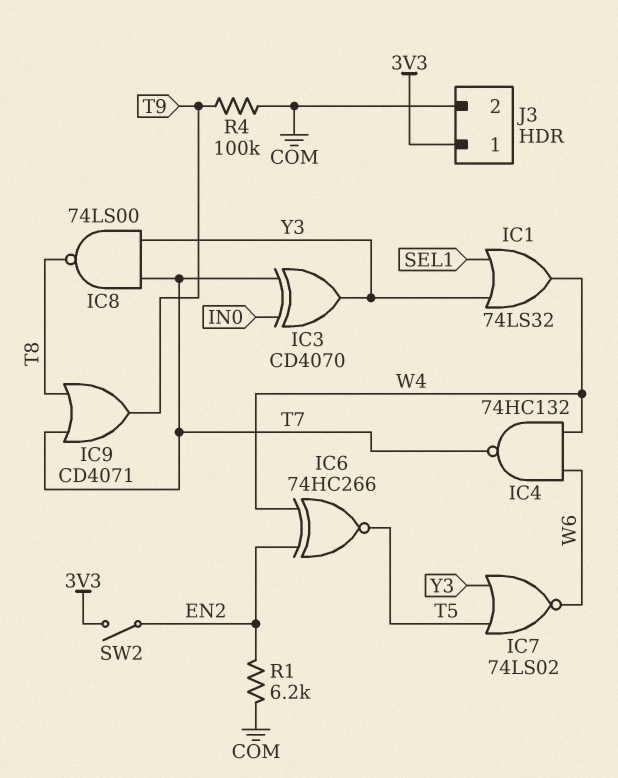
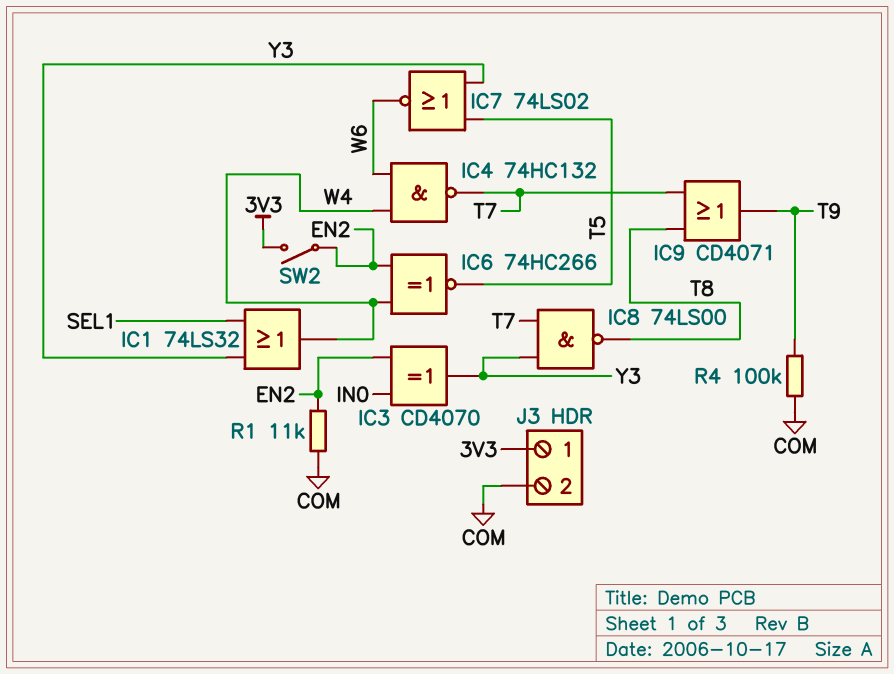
IC3: XOR CD4070 (in IN0, in T7, out Y3) -> XOR CD4070 (in EN2, in IN0, out Y3)
R1: 6.2k (COM, EN2) -> 11k (COM, EN2)

